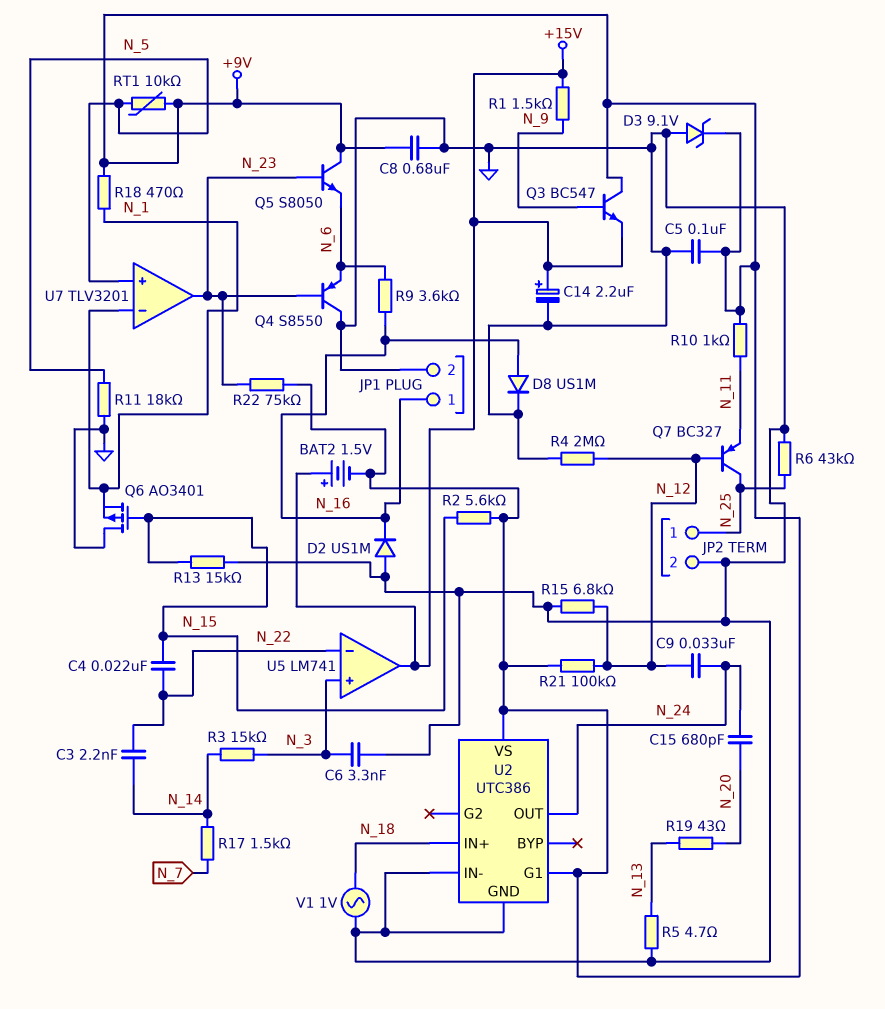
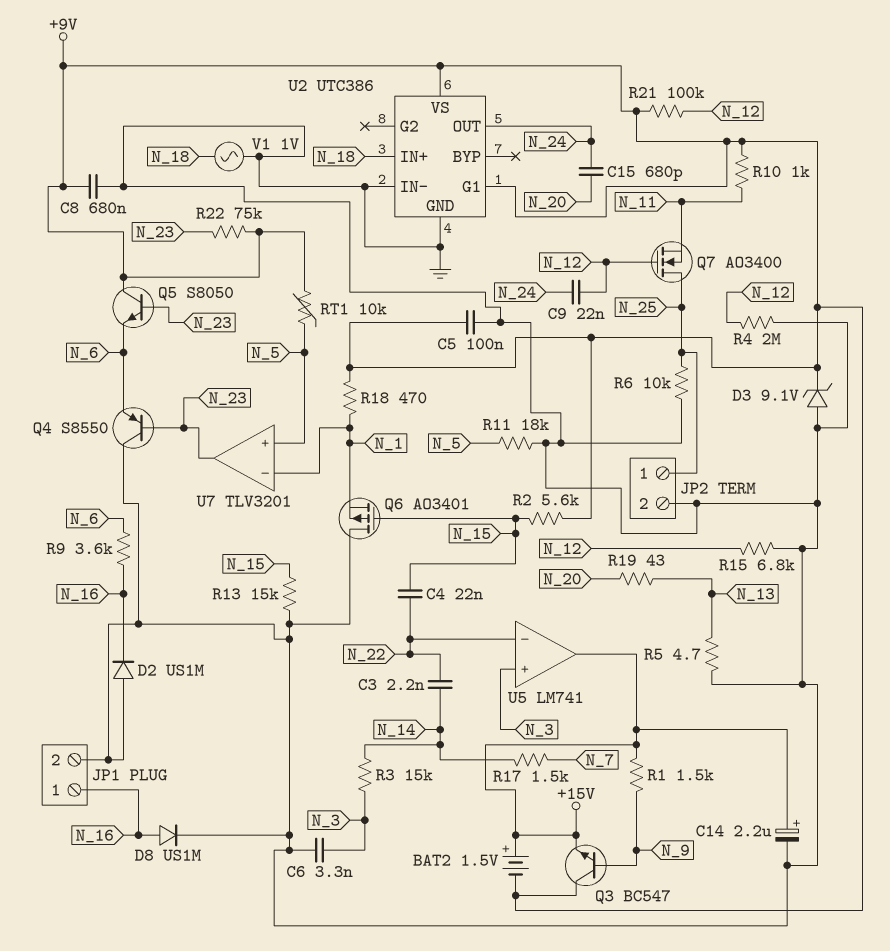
C9: 33nF (N_12, N_24) -> 22nF (N_12, N_24)
Q7: PNP BC327 (B N_12, C N_25, E N_11) -> NMOS AO3400 (G N_12, D N_25, S N_11)
R6: 43k (GND, N_25) -> 10k (GND, N_25)

